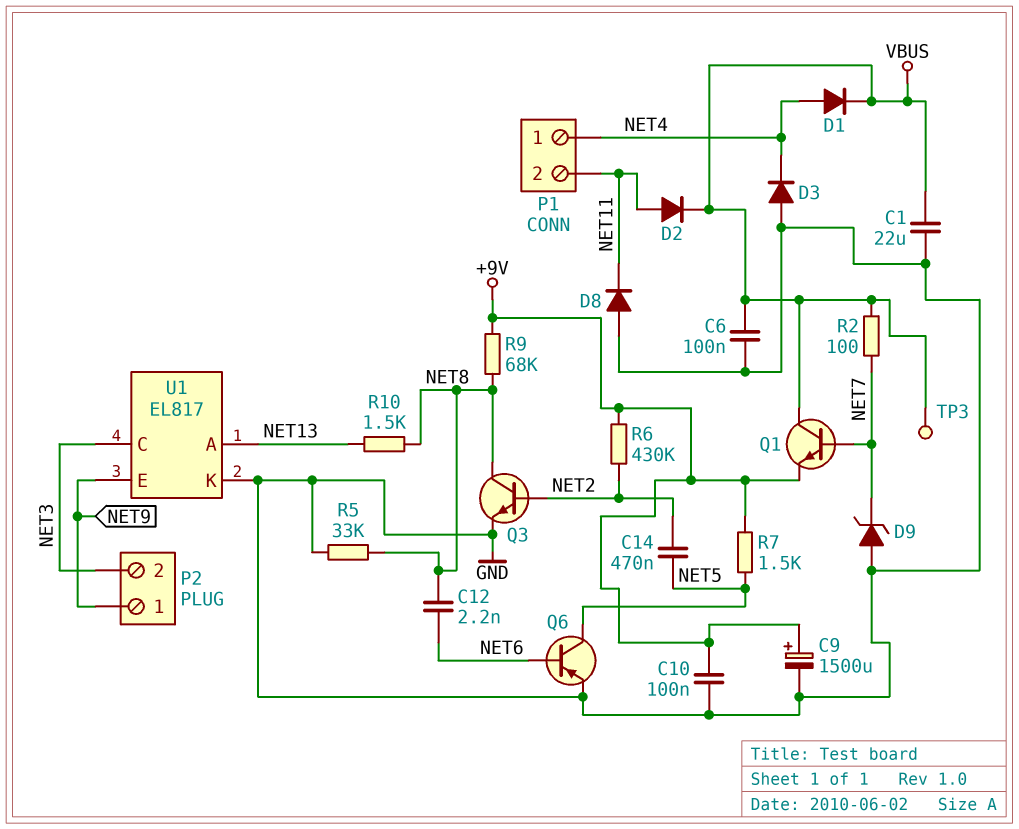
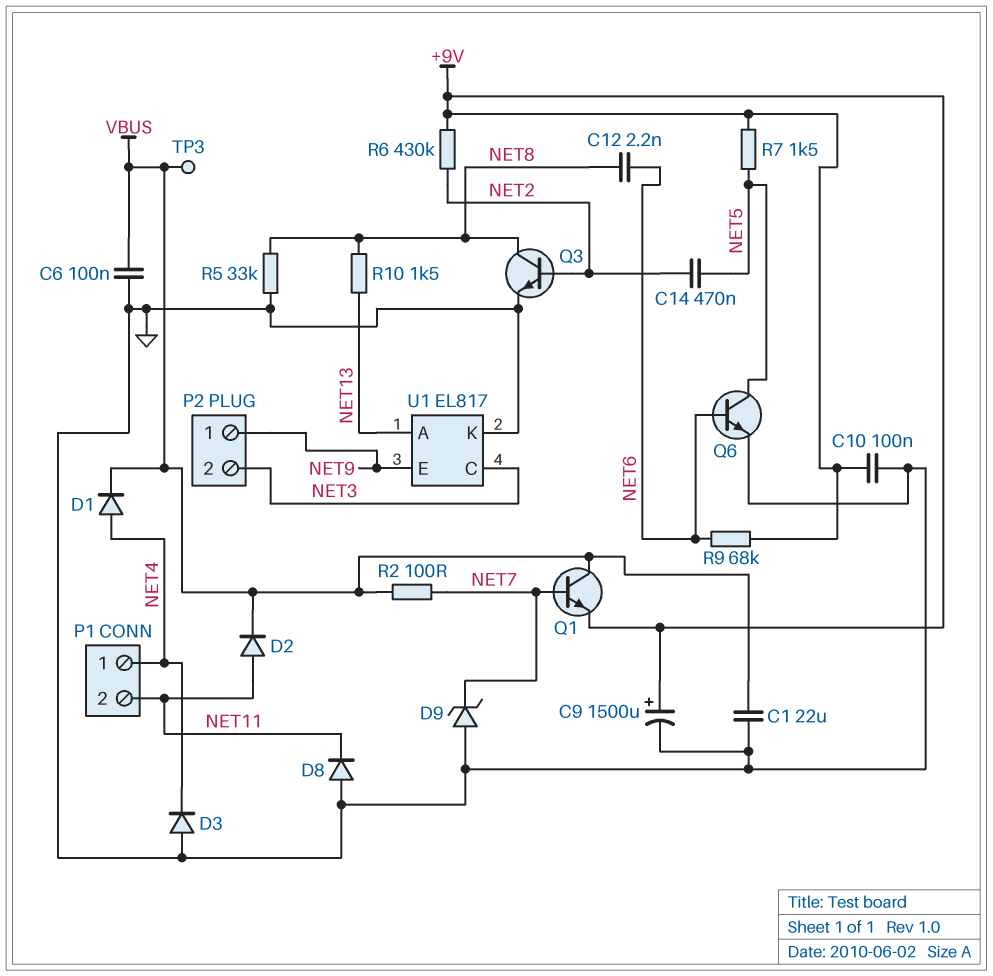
Q6: PNP (B NET6, C NET5, E GND) -> NPN (B NET6, C NET5, E GND)
R9: 68k (+9V, NET8) -> 68k (+9V, NET6)

